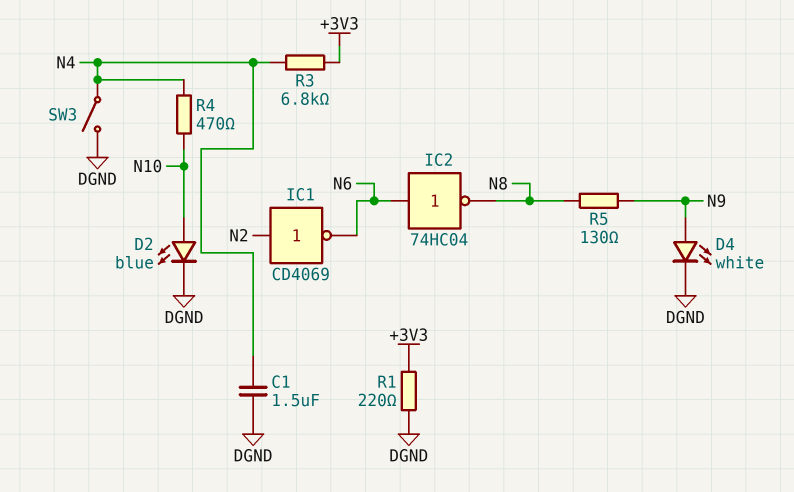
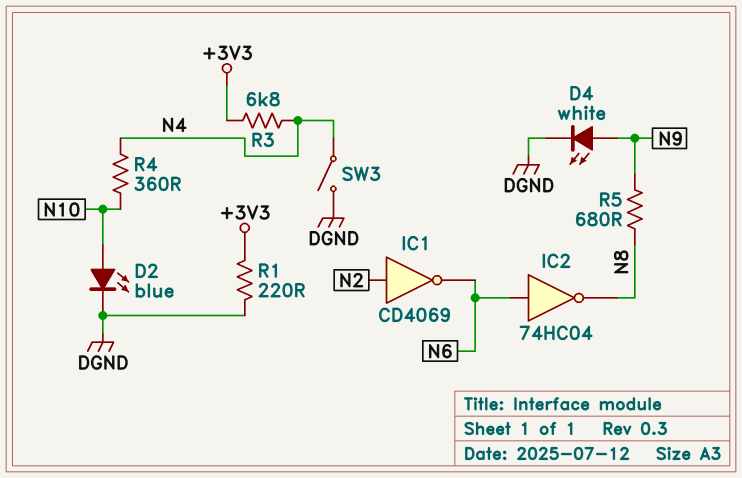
C1: 1.5uF (DGND, N4) -> none
R4: 470 (N4, N10) -> 360 (N4, N10)
R5: 130 (N8, N9) -> 680 (N8, N9)

